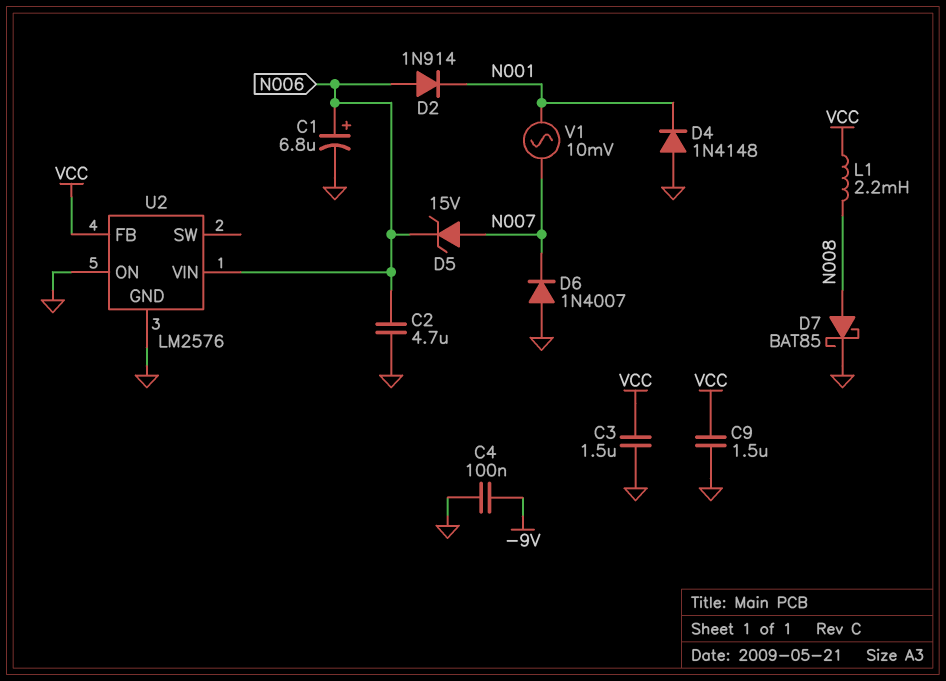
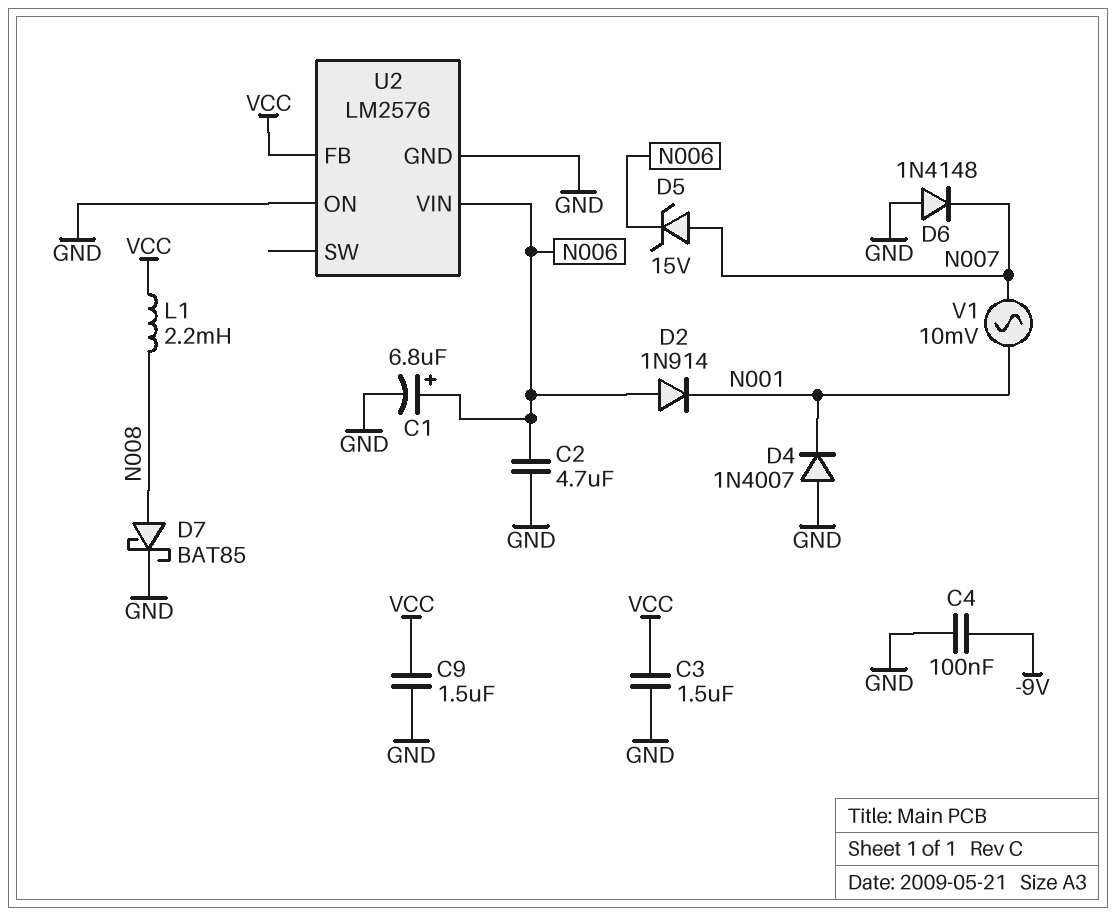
D4: diode 1N4148 (A GND, K N001) -> diode 1N4007 (A GND, K N001)
D6: diode 1N4007 (A GND, K N007) -> diode 1N4148 (A GND, K N007)

